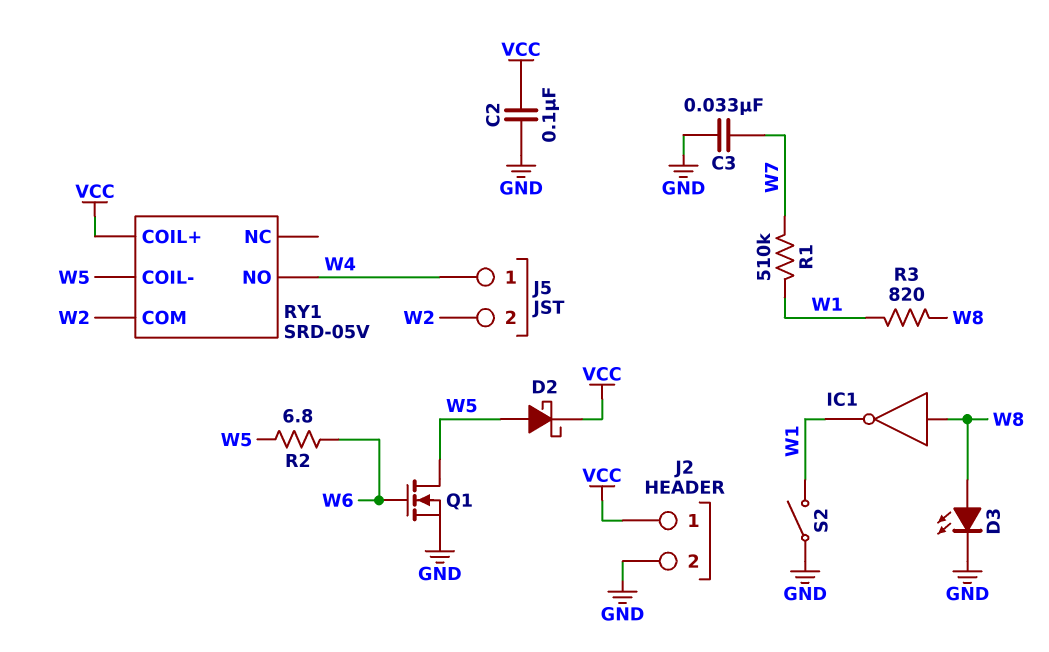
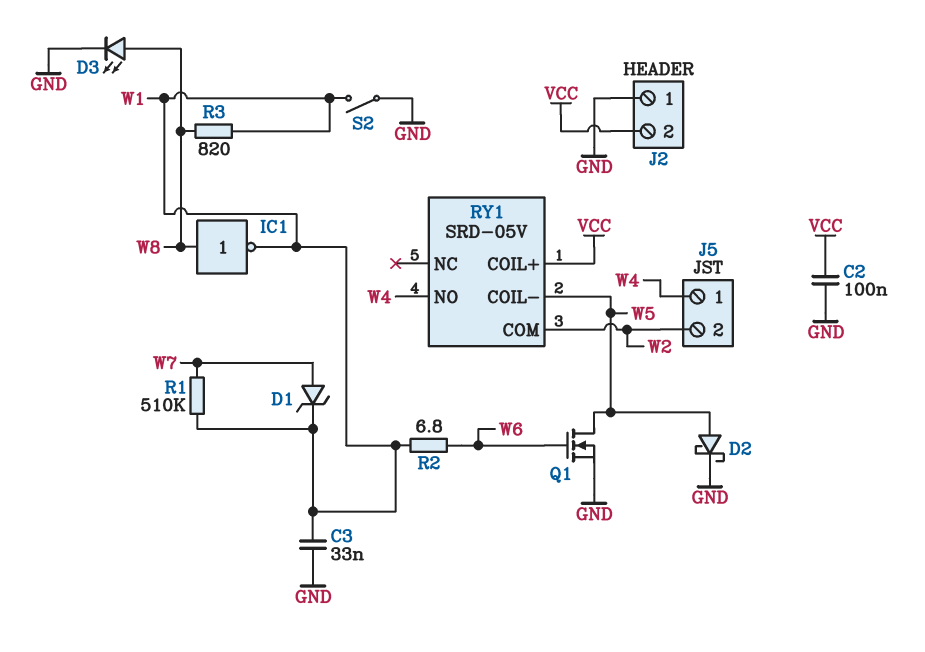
C3: 33nF (GND, W7) -> 33nF (GND, W1)
D1: none -> zener (A W7, K W1)
D2: schottky (A W5, K VCC) -> schottky (A W5, K GND)
J2 pin 1: VCC -> GND
J2 pin 2: GND -> VCC
R2: 6.8 (W5, W6) -> 6.8 (W1, W6)

